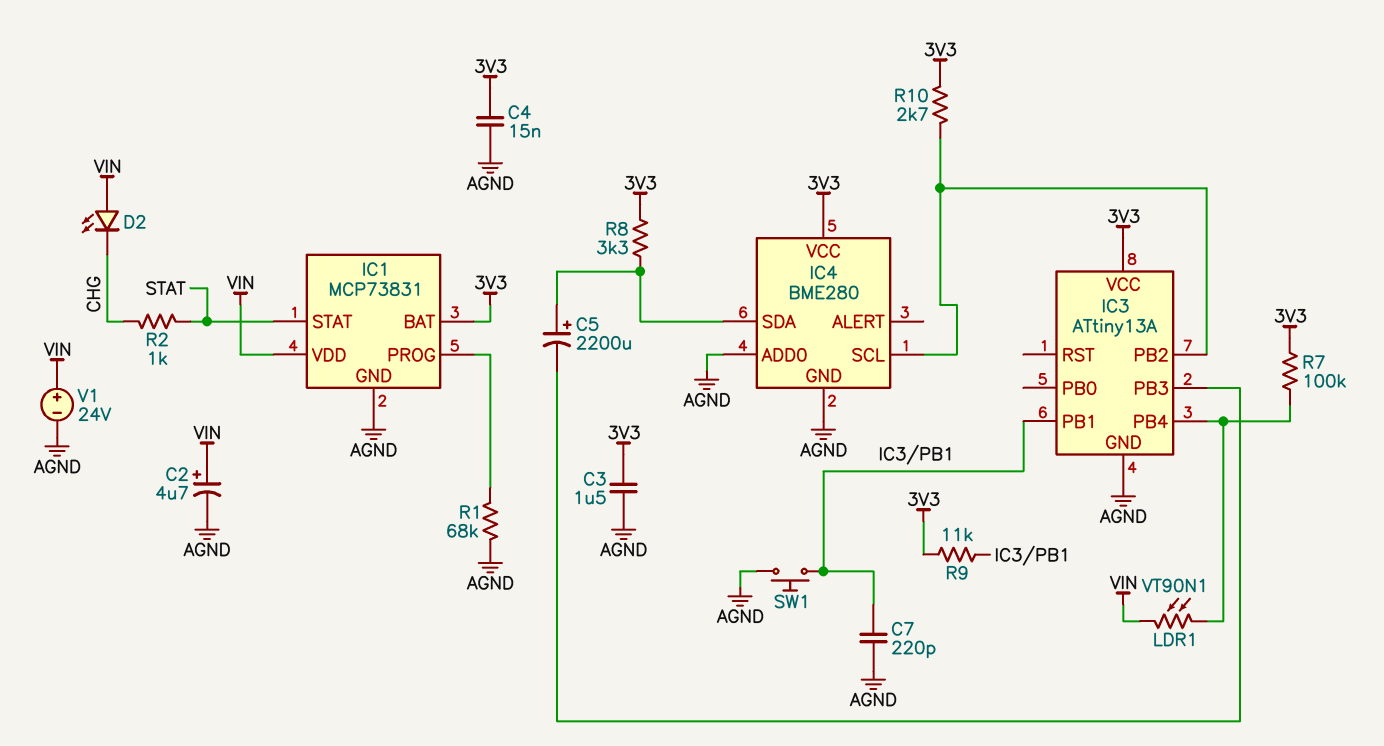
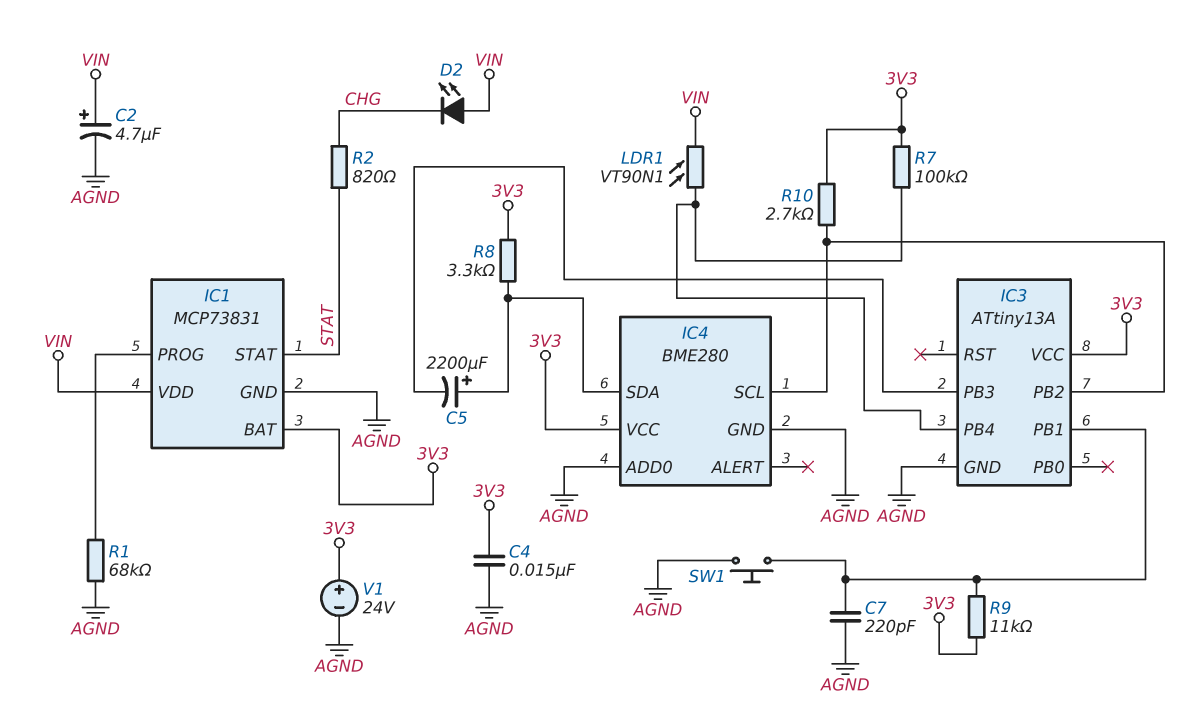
C3: 1.5uF (3V3, AGND) -> none
R2: 1k (CHG, STAT) -> 820 (CHG, STAT)
V1: 24V (plus VIN, minus AGND) -> 24V (plus 3V3, minus AGND)

